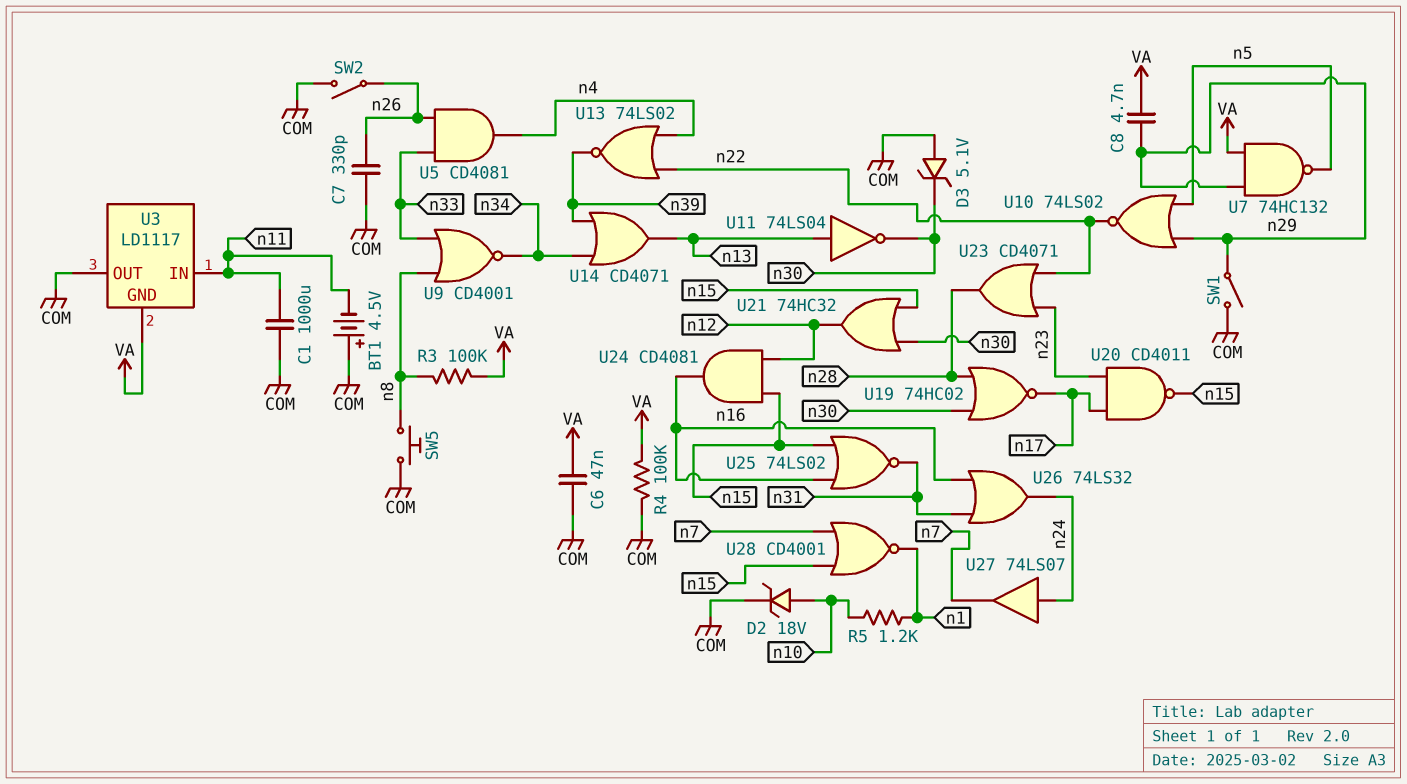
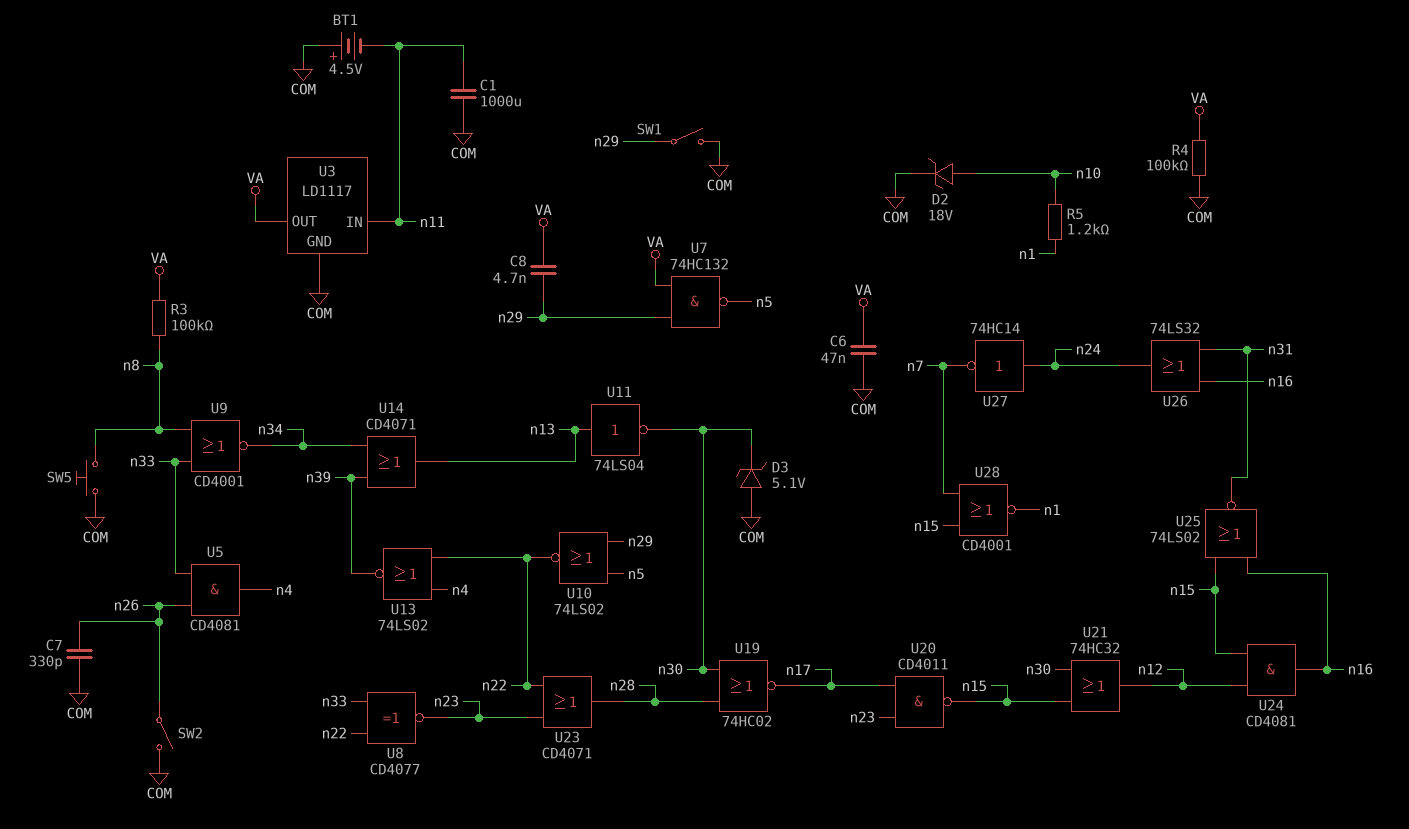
U3 pin GND: VA -> COM
U3 pin OUT: COM -> VA
U8: none -> XNOR CD4077 (in n22, in n33, out n23)
U27: buffer 74LS07 (in n24, out n7) -> NOT 74HC14 (in n24, out n7)

